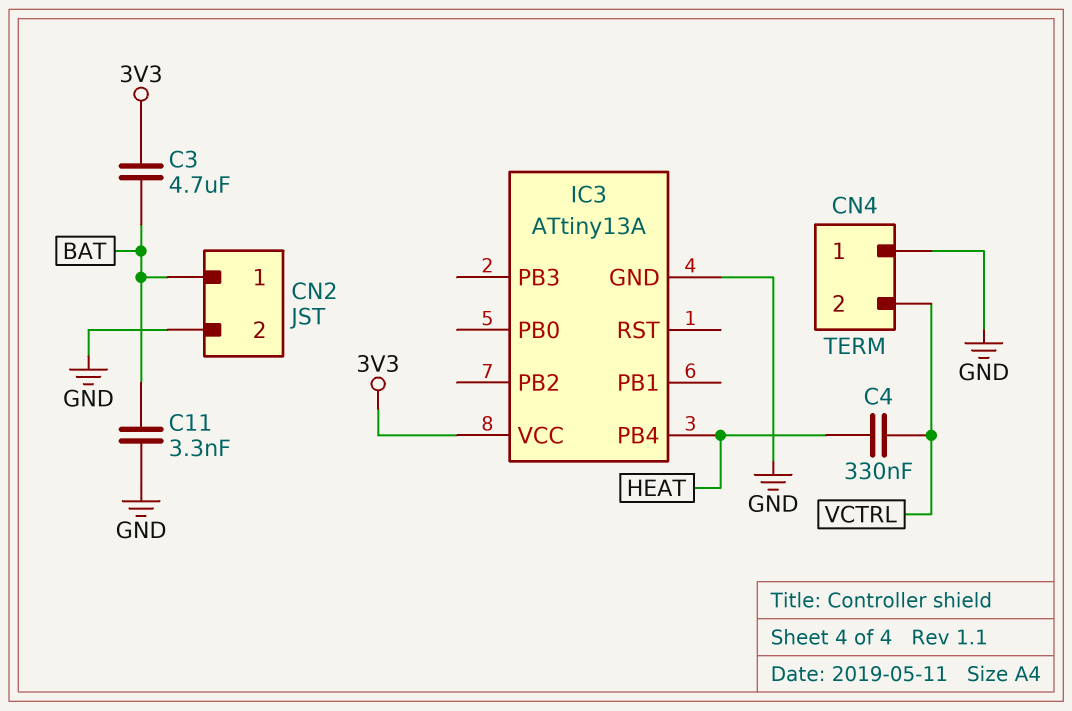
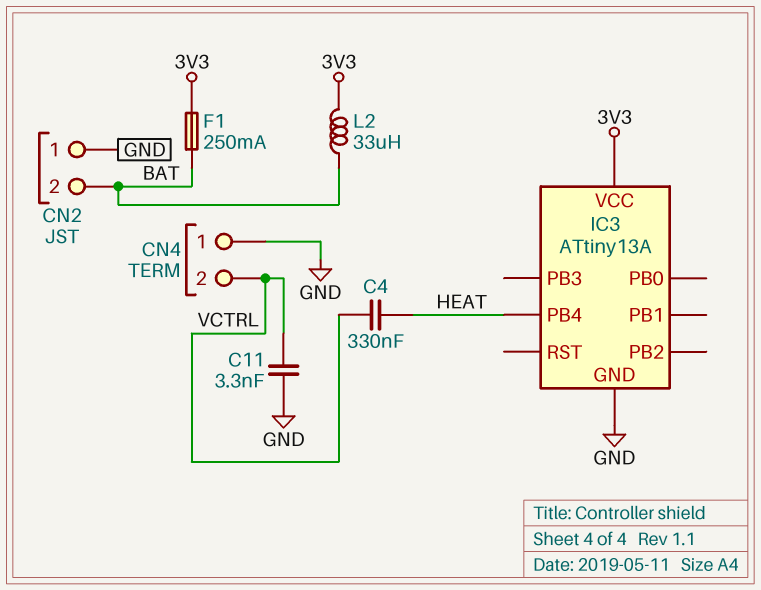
C3: 4.7uF (3V3, BAT) -> none
C11: 3.3nF (BAT, GND) -> 3.3nF (GND, VCTRL)
CN2 pin 1: BAT -> GND
CN2 pin 2: GND -> BAT
F1: none -> 250mA (3V3, BAT)
L2: none -> 33uH (3V3, BAT)

